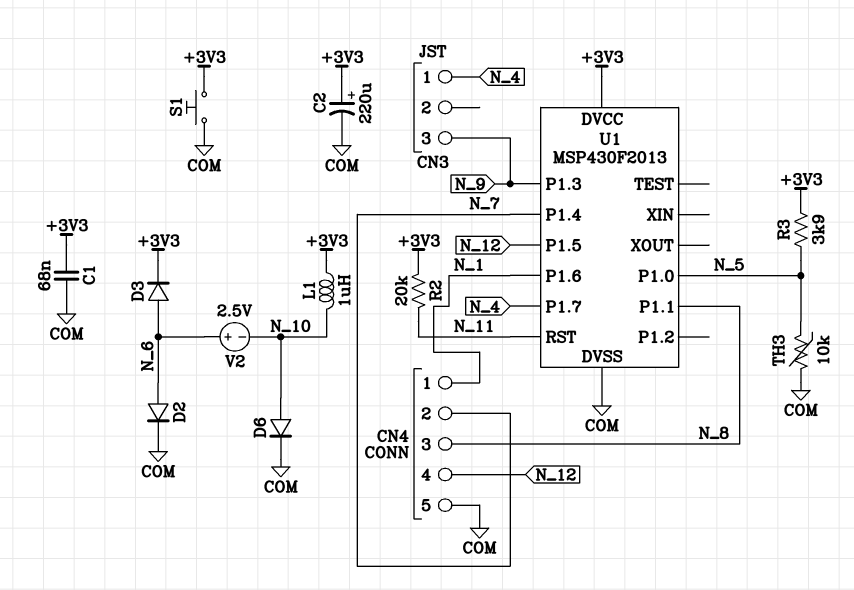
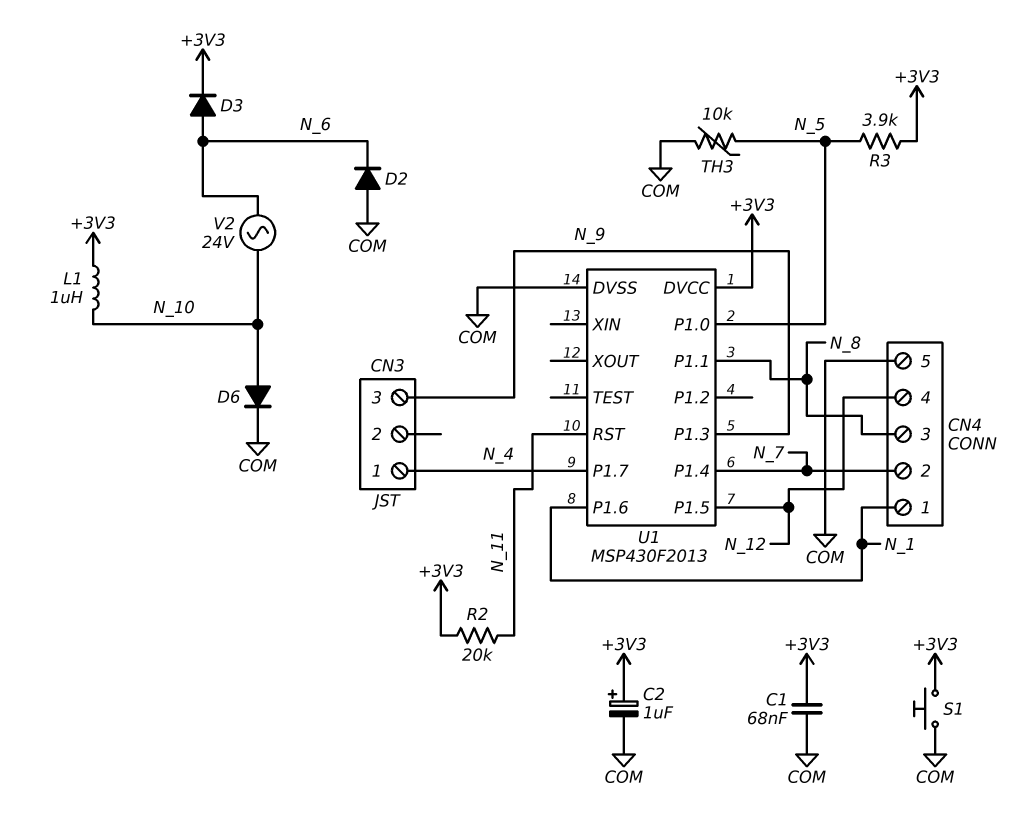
C2: 220uF (plus +3V3, minus COM) -> 1uF (plus +3V3, minus COM)
D2: diode (A N_6, K COM) -> diode (A COM, K N_6)
V2: 2.5V (plus N_6, minus N_10) -> AC 24V (N_6, N_10)

